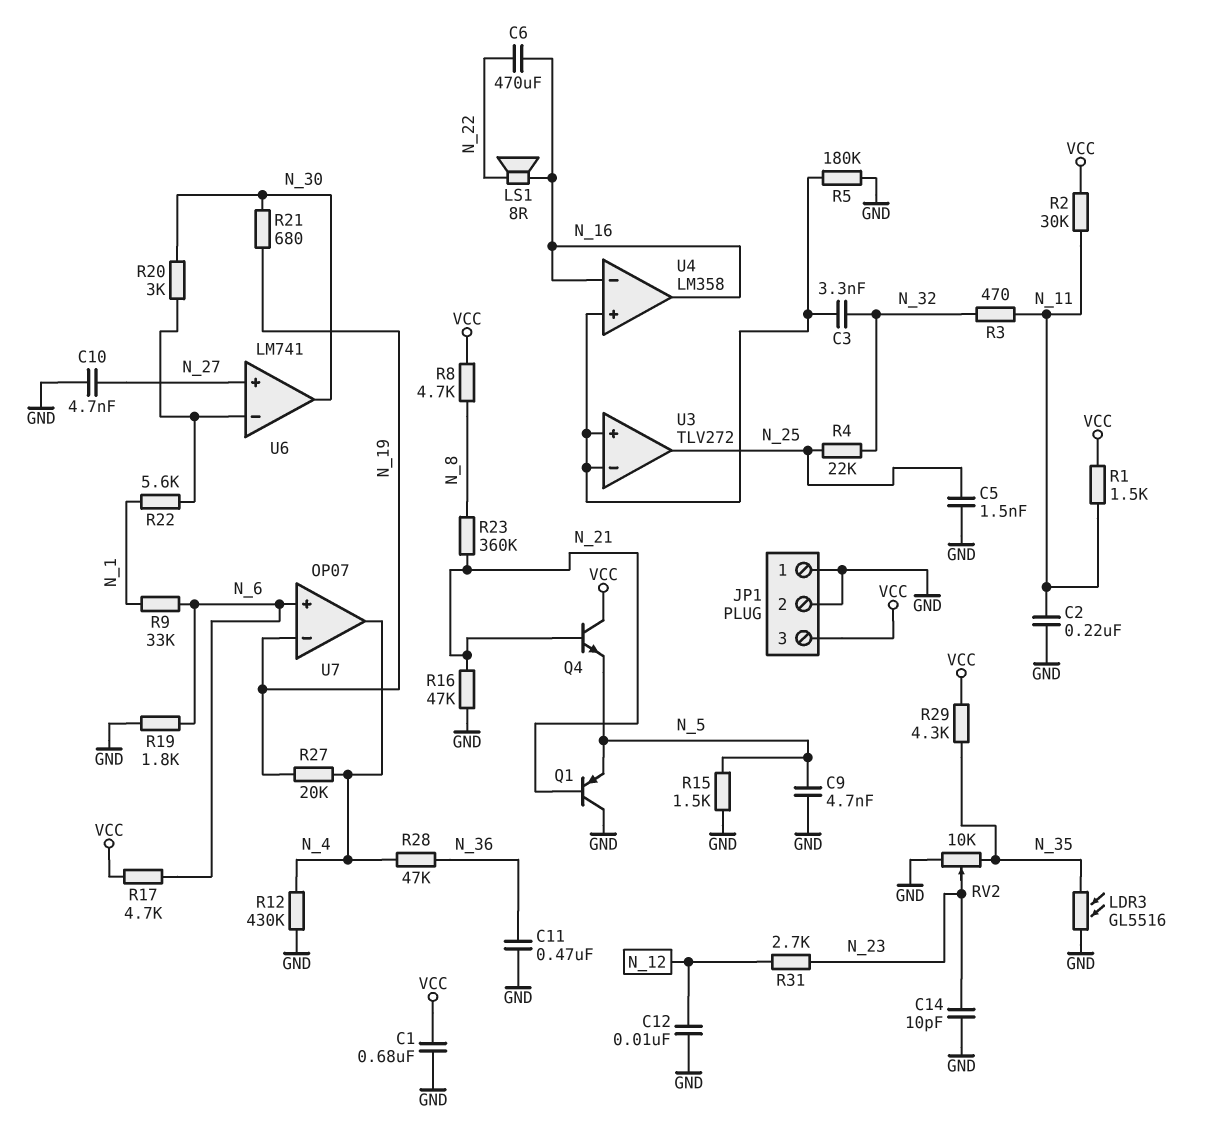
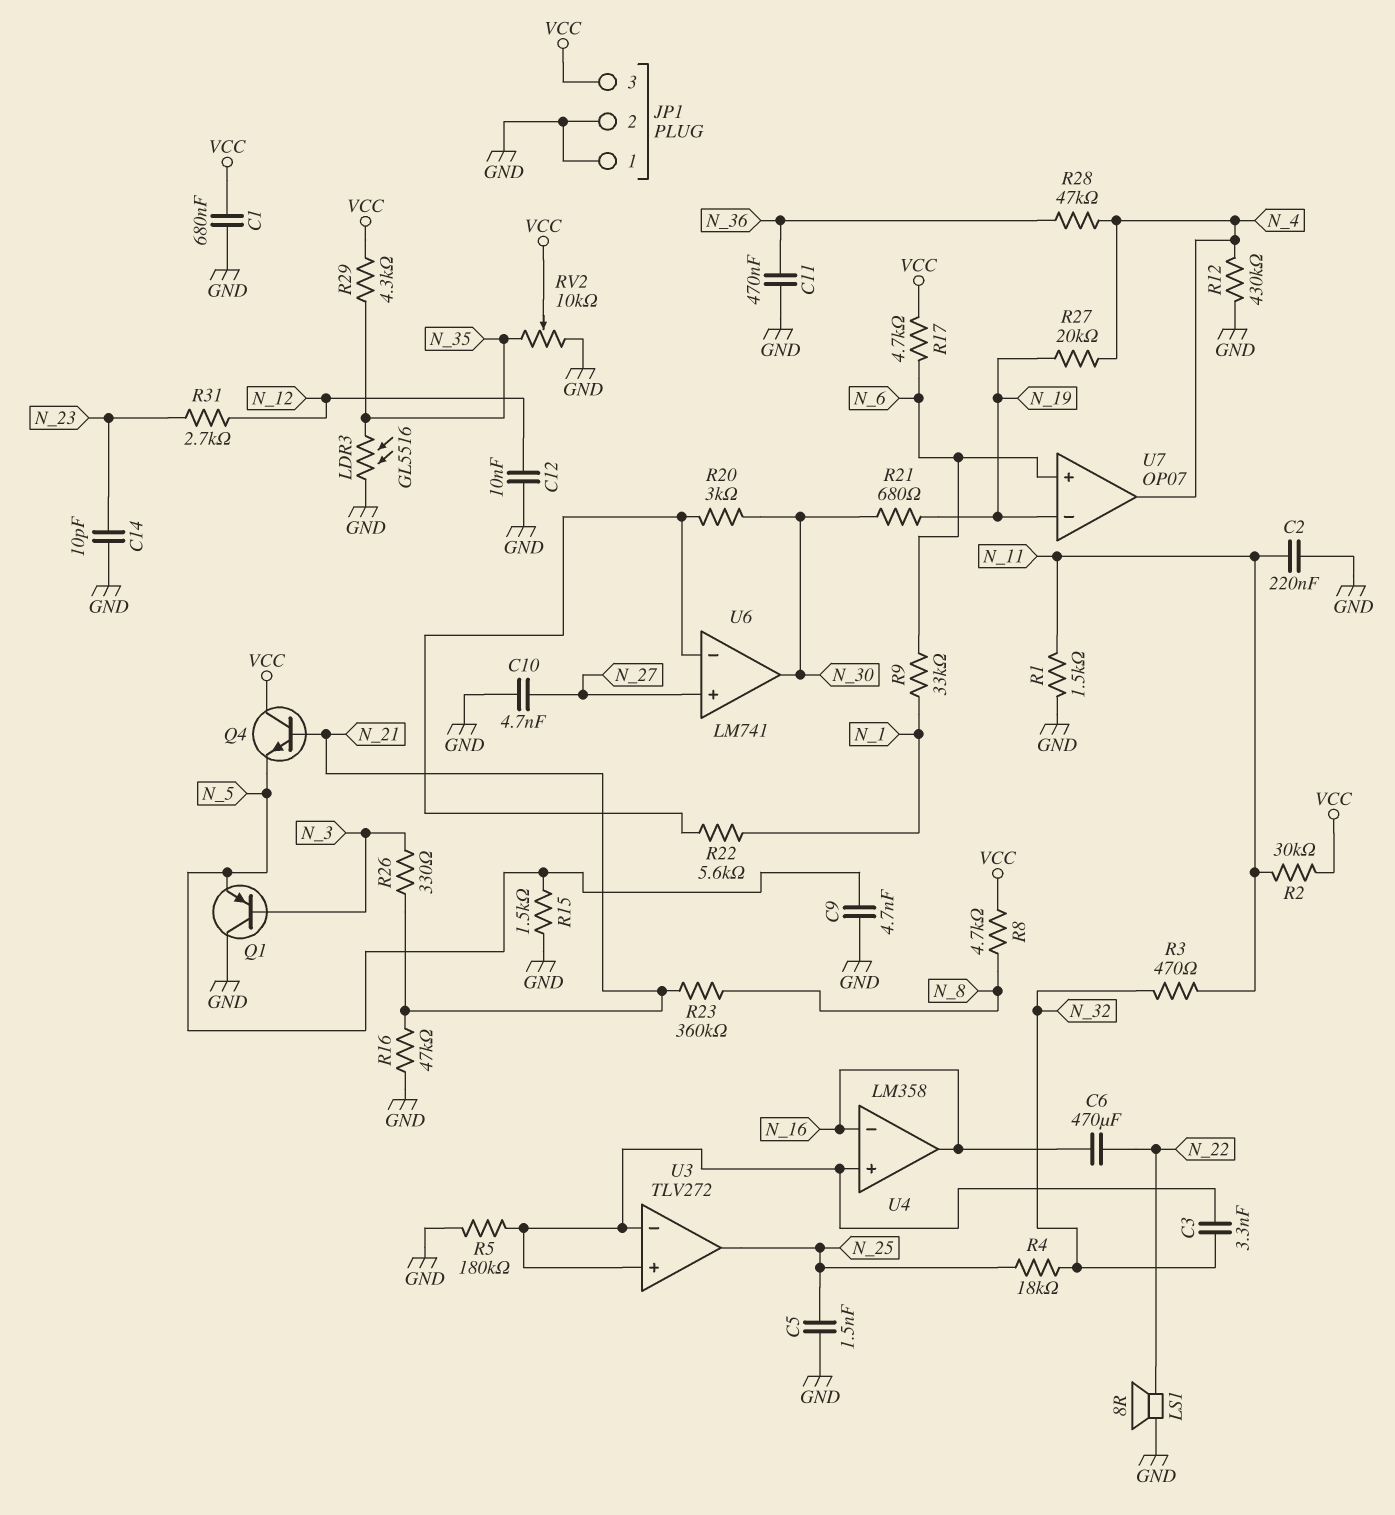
LS1: speaker 8R (N_16, N_22) -> speaker 8R (GND, N_22)
Q1: PNP (B N_21, C GND, E N_5) -> PNP (B N_3, C GND, E N_5)
R1: 1.5k (N_11, VCC) -> 1.5k (GND, N_11)
R4: 22k (N_25, N_32) -> 18k (N_25, N_32)
R19: 1.8k (GND, N_6) -> none
R26: none -> 330 (N_3, N_21)
RV2: 10k (GND, N_35, wiper N_23) -> 10k (GND, N_35, wiper VCC)

